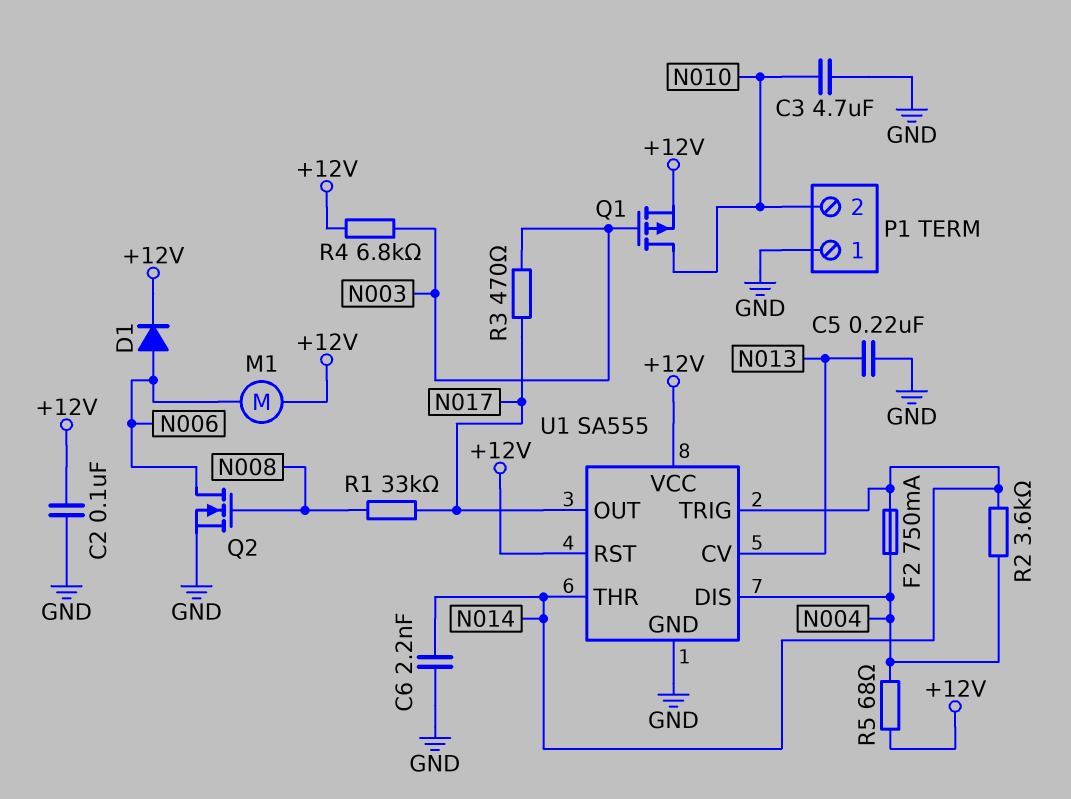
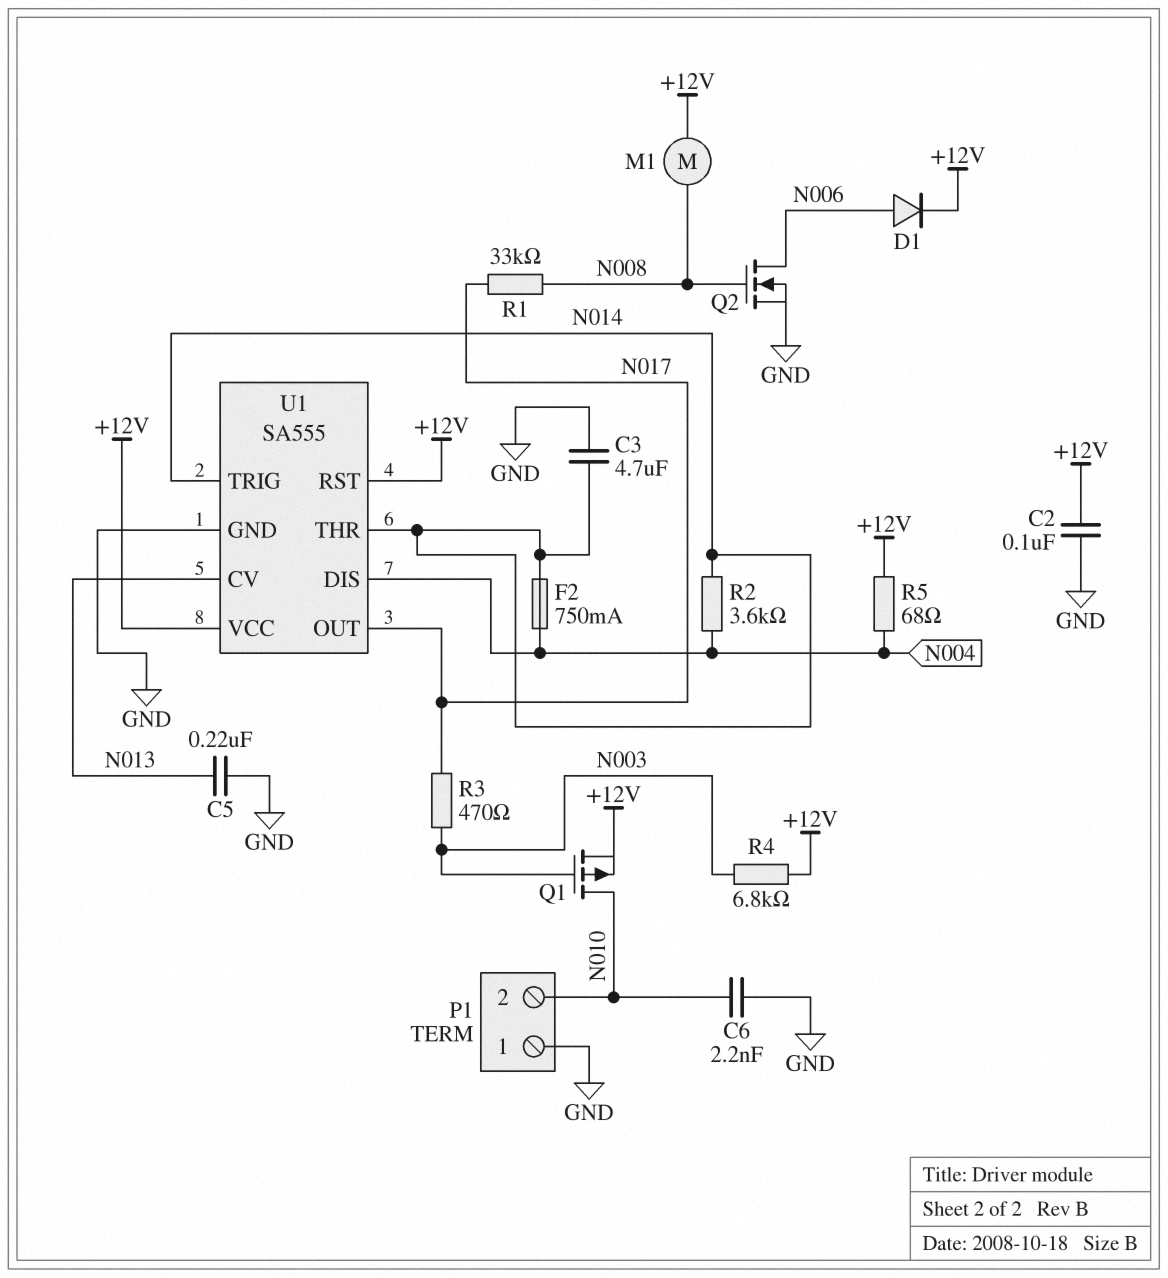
C3: 4.7uF (GND, N010) -> 4.7uF (GND, N014)
C6: 2.2nF (GND, N014) -> 2.2nF (GND, N010)
M1: motor (+12V, N006) -> motor (+12V, N008)

